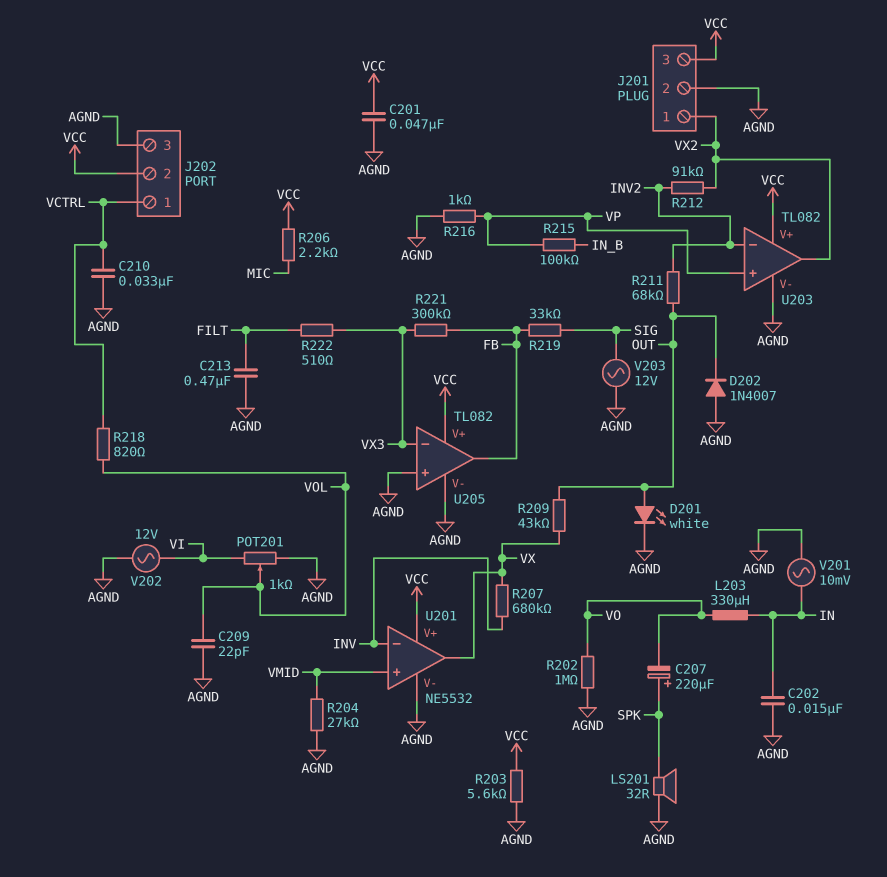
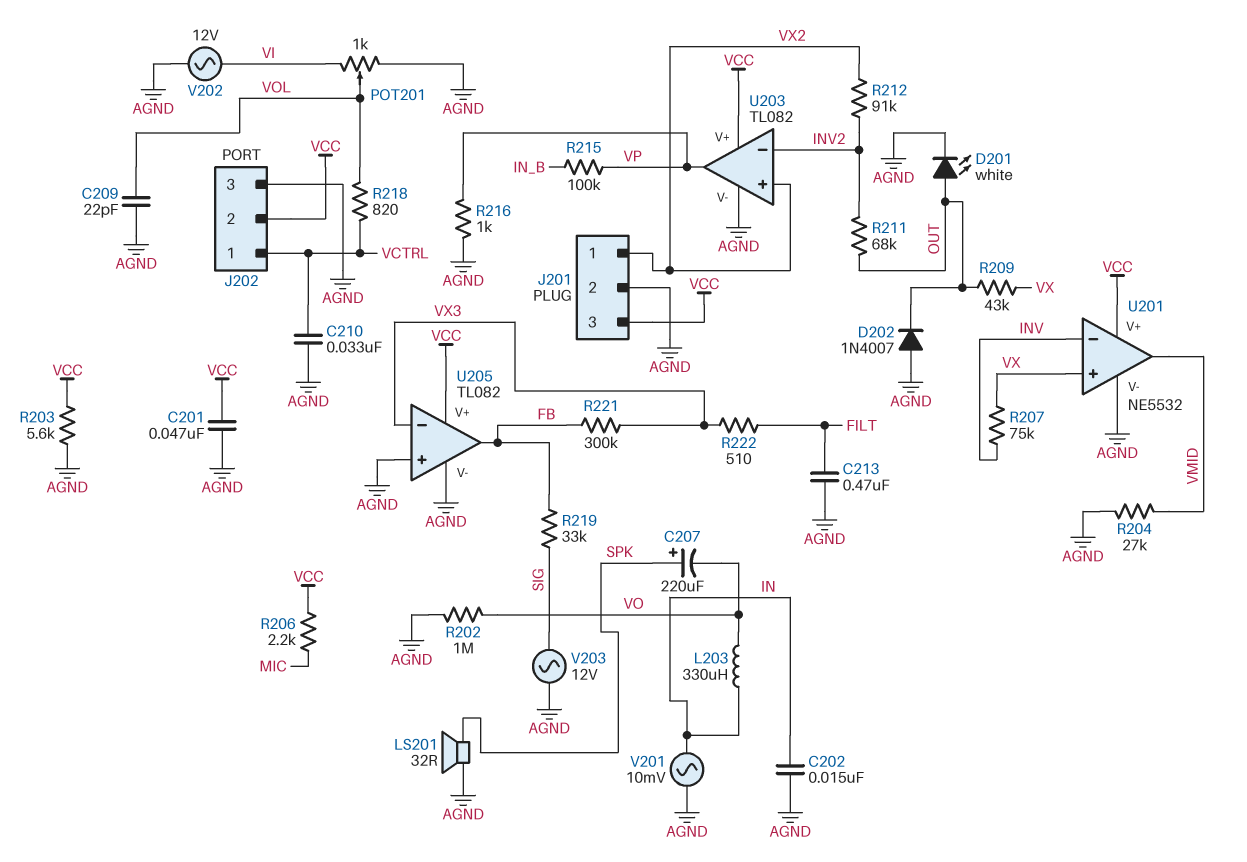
R207: 680k (INV, VX) -> 75k (INV, VX)
U201 pin in+: VMID -> VX
U201 pin out: VX -> VMID
U203 pin in+: VP -> VX2
U203 pin out: VX2 -> VP

